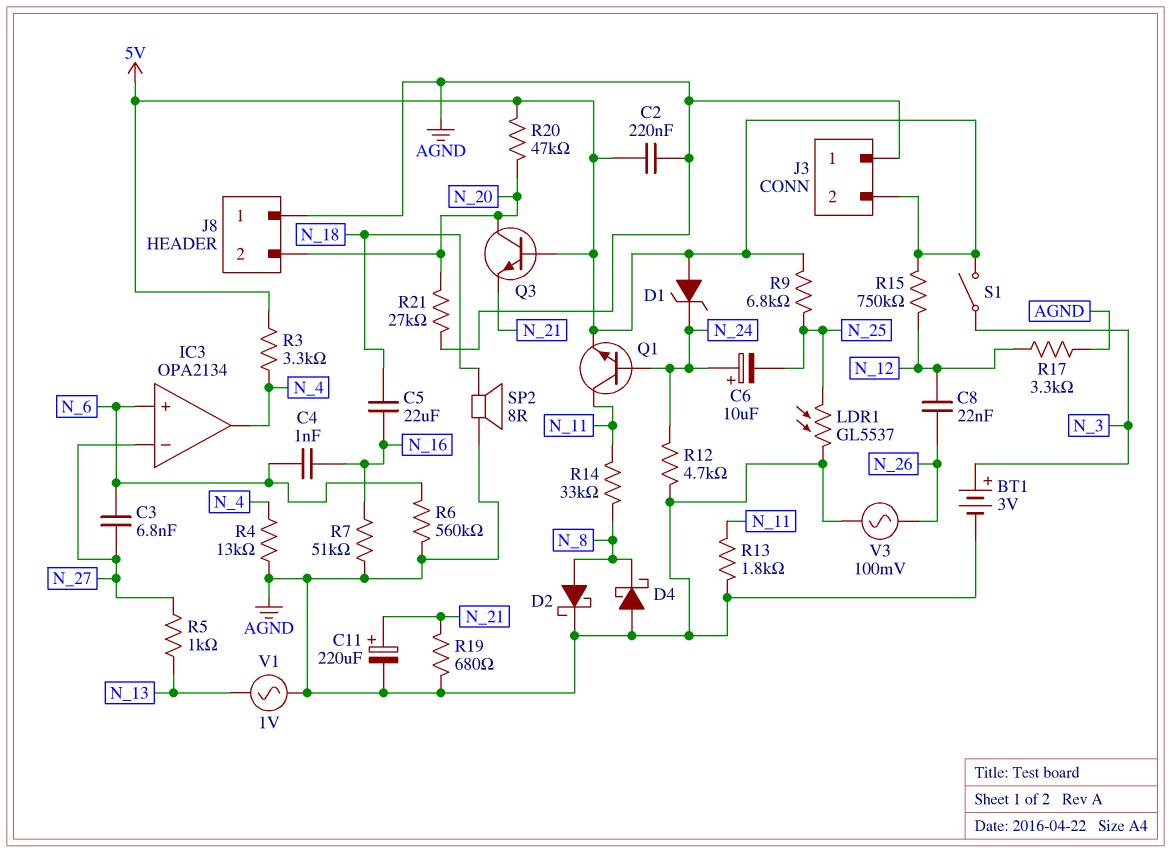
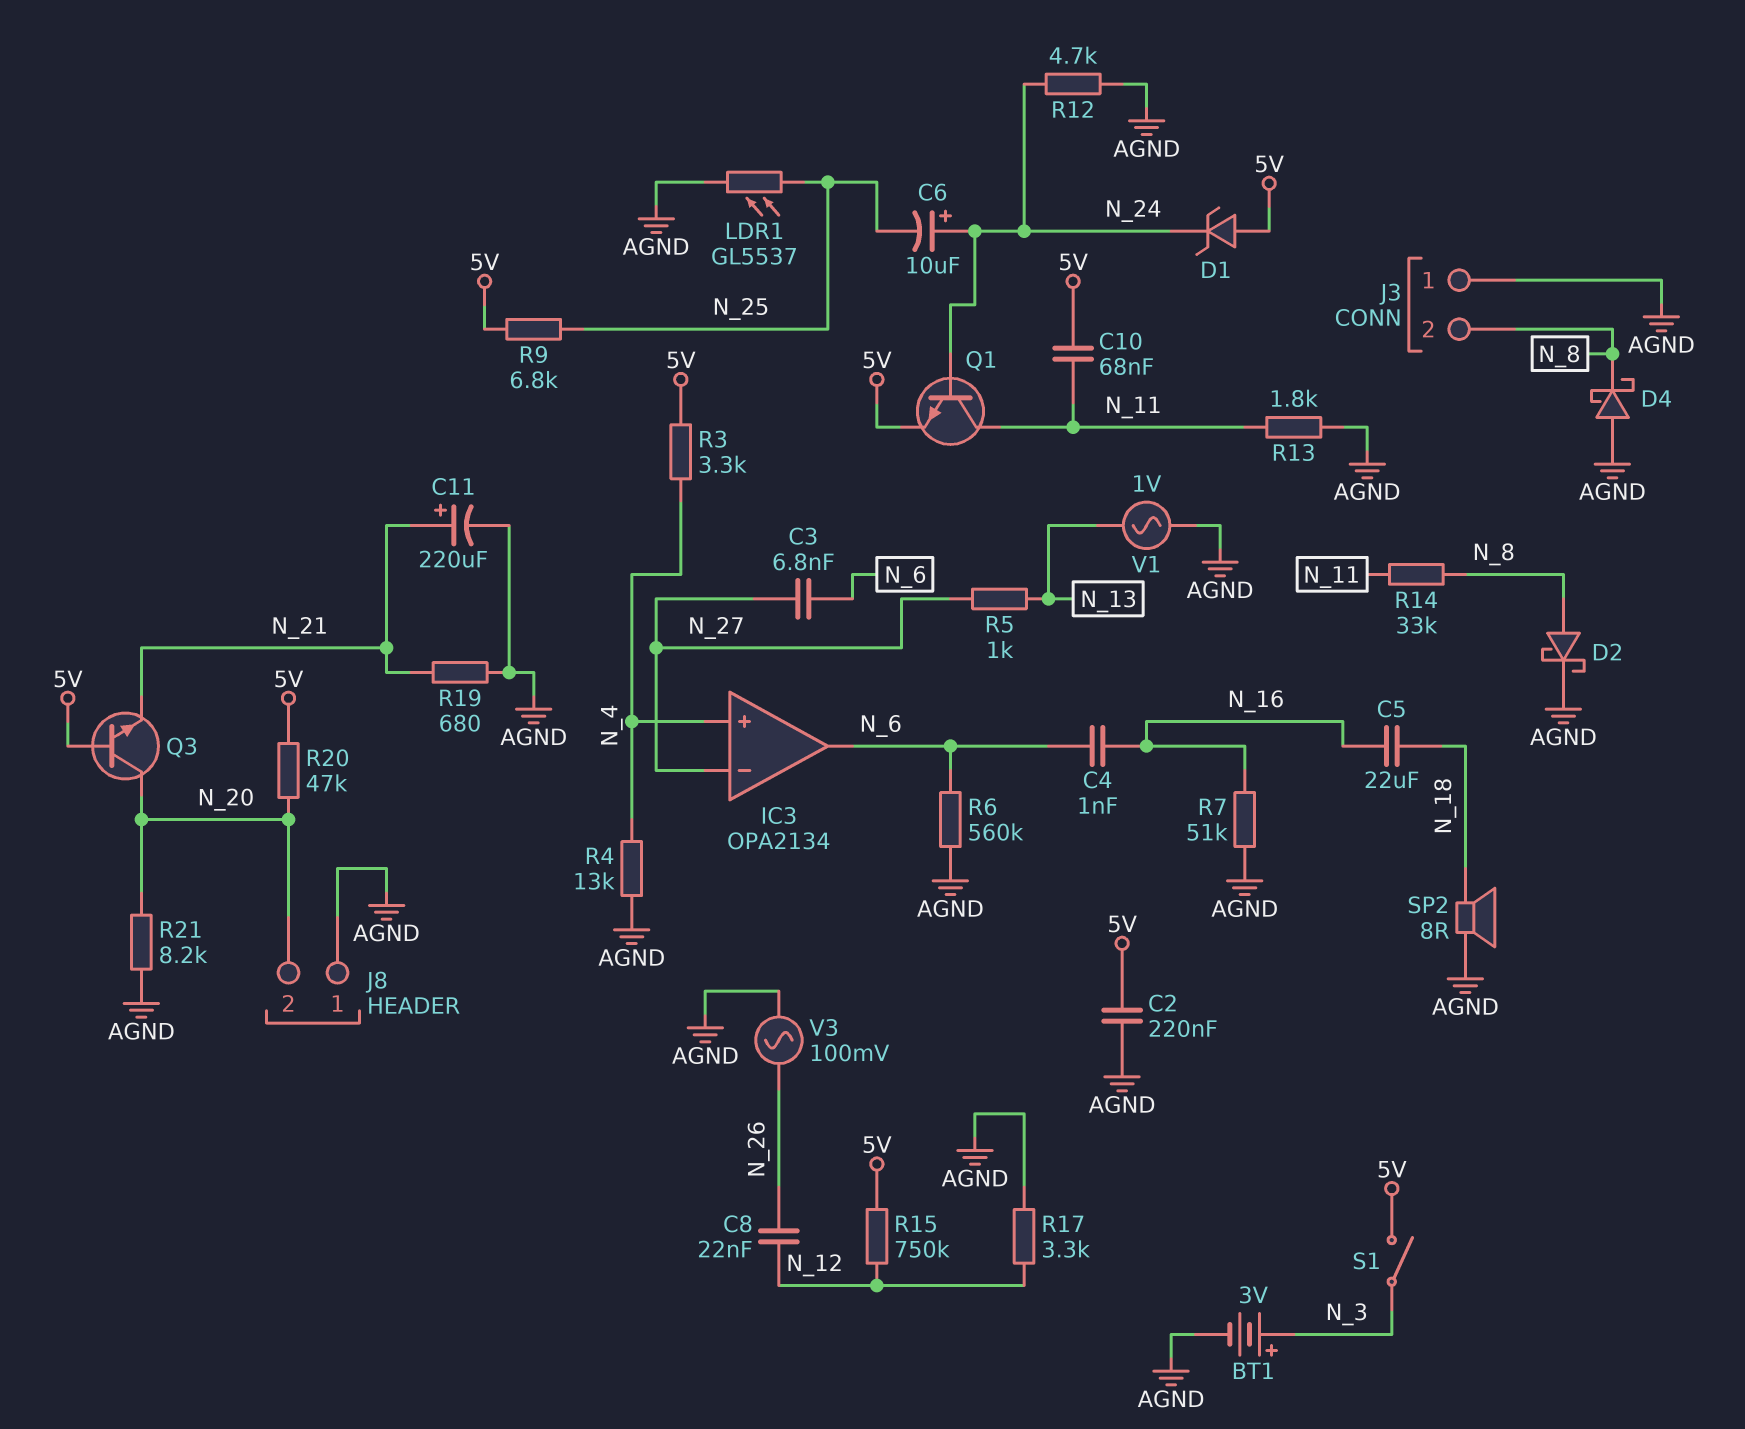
C10: none -> 68nF (5V, N_11)
IC3 pin in+: N_6 -> N_4
IC3 pin out: N_4 -> N_6
J3 pin 2: 5V -> N_8
R21: 27k (AGND, N_20) -> 8.2k (AGND, N_20)

